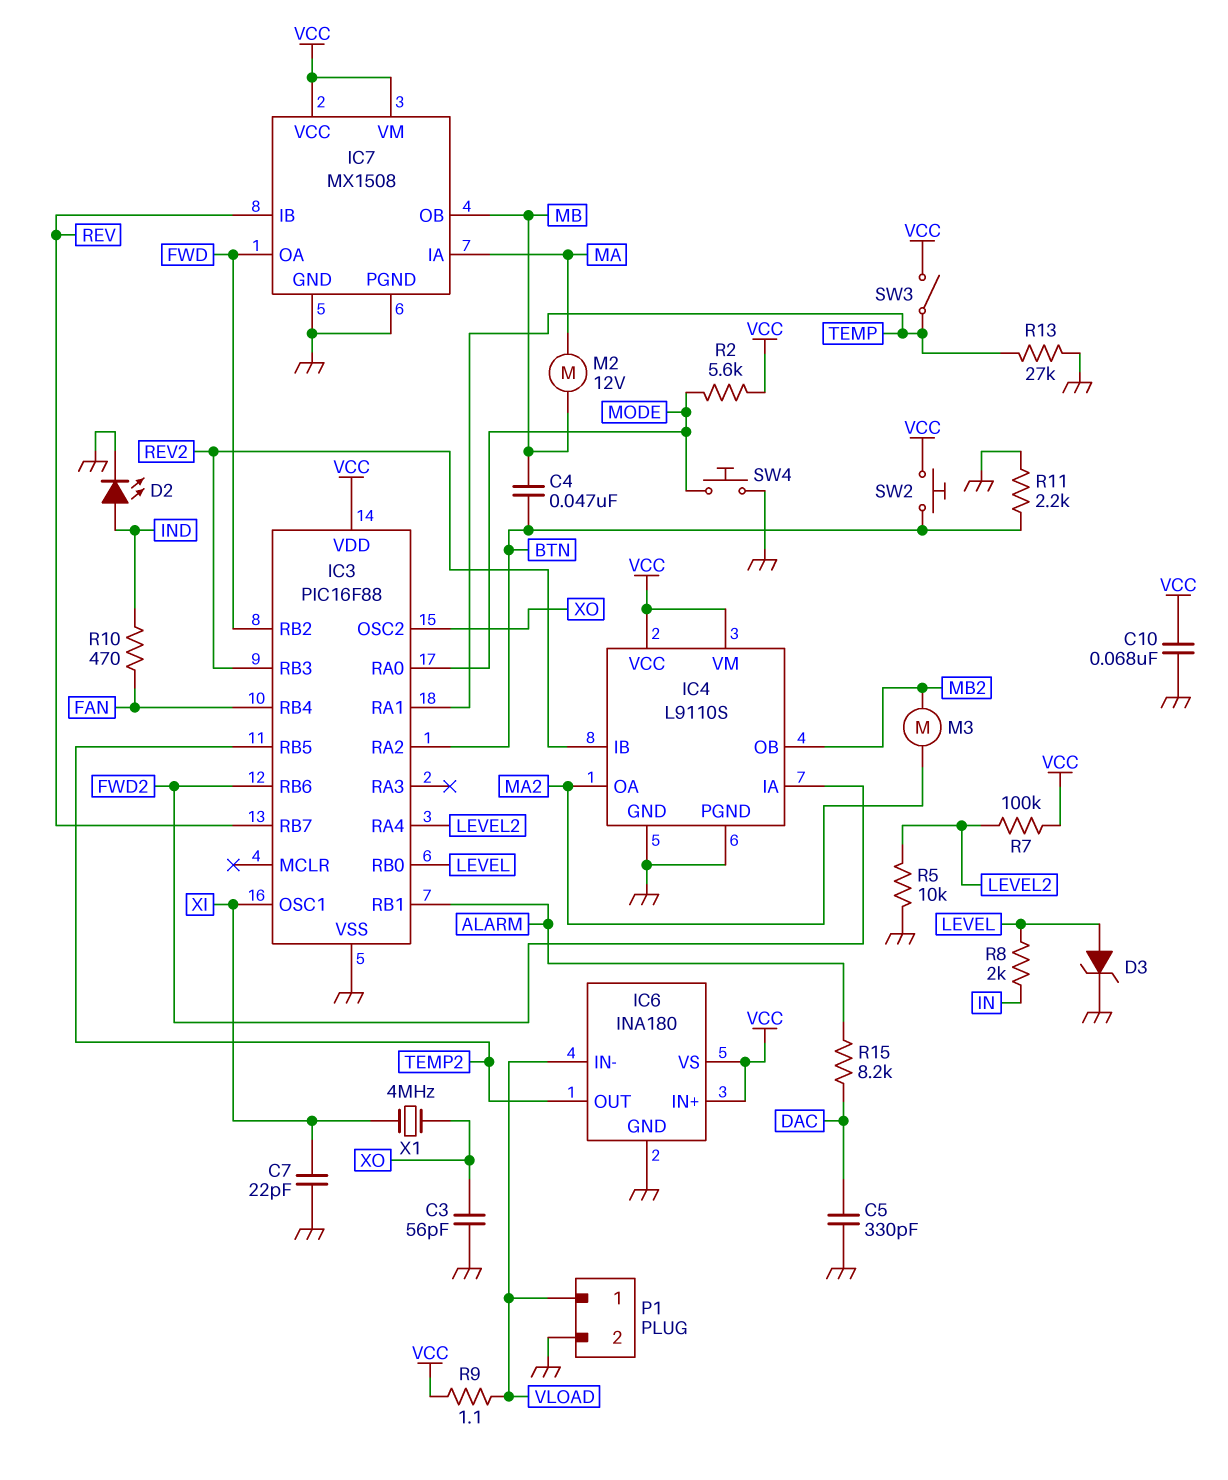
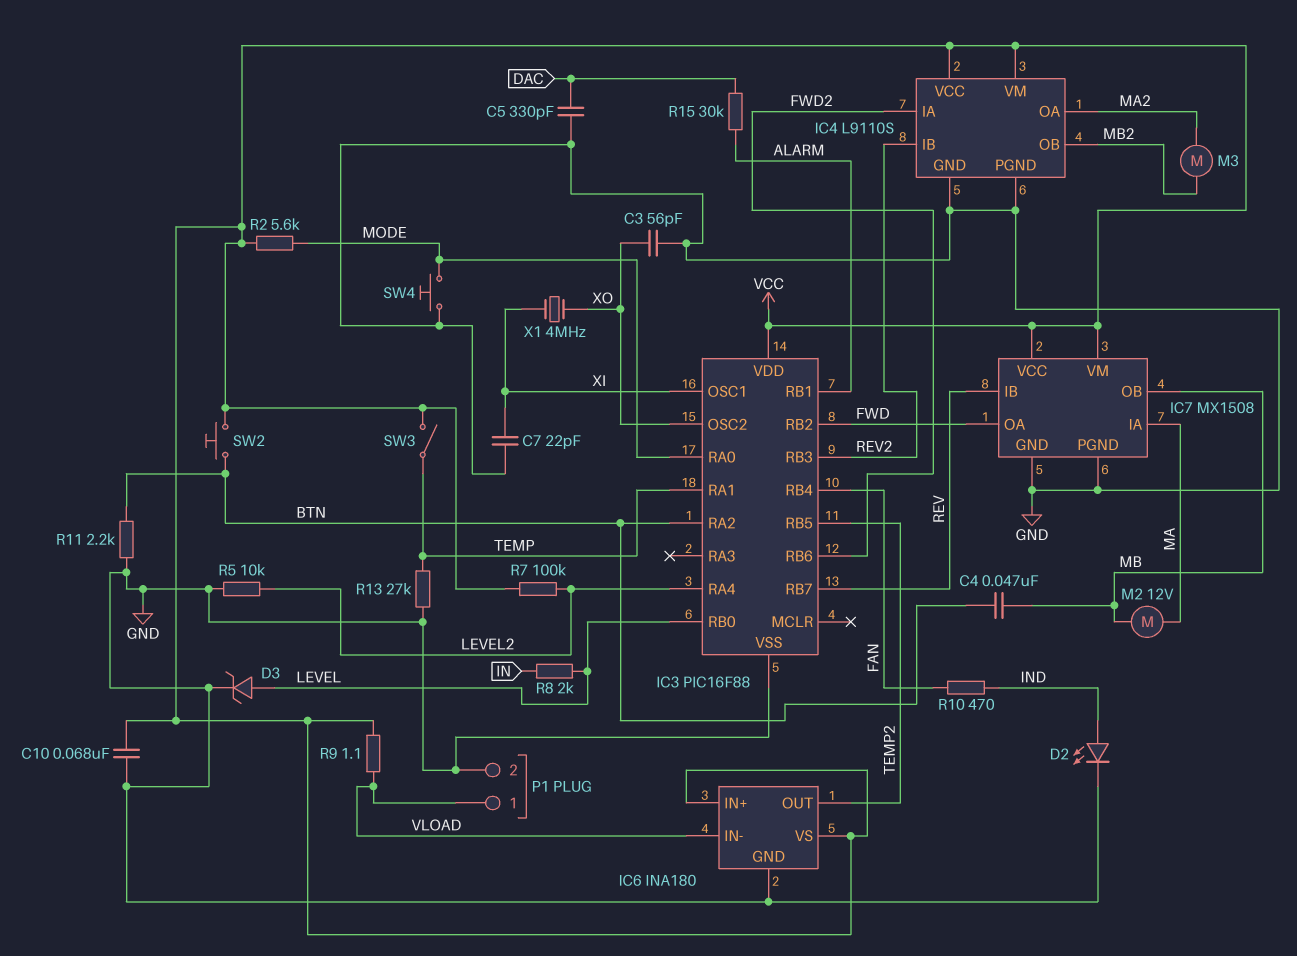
R15: 8.2k (ALARM, DAC) -> 30k (ALARM, DAC)

